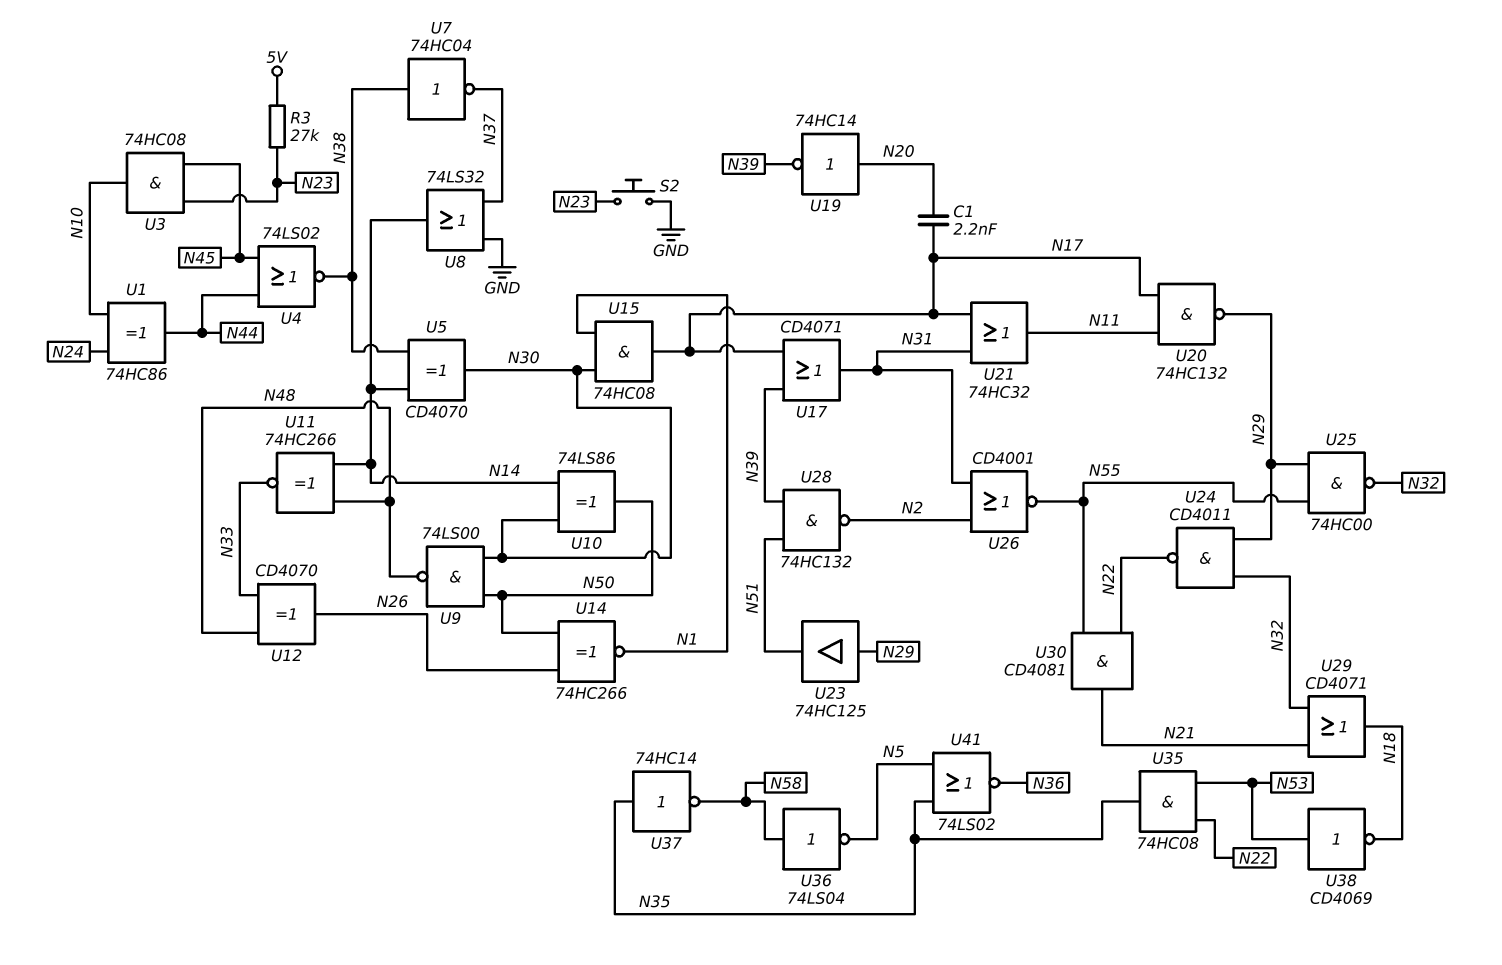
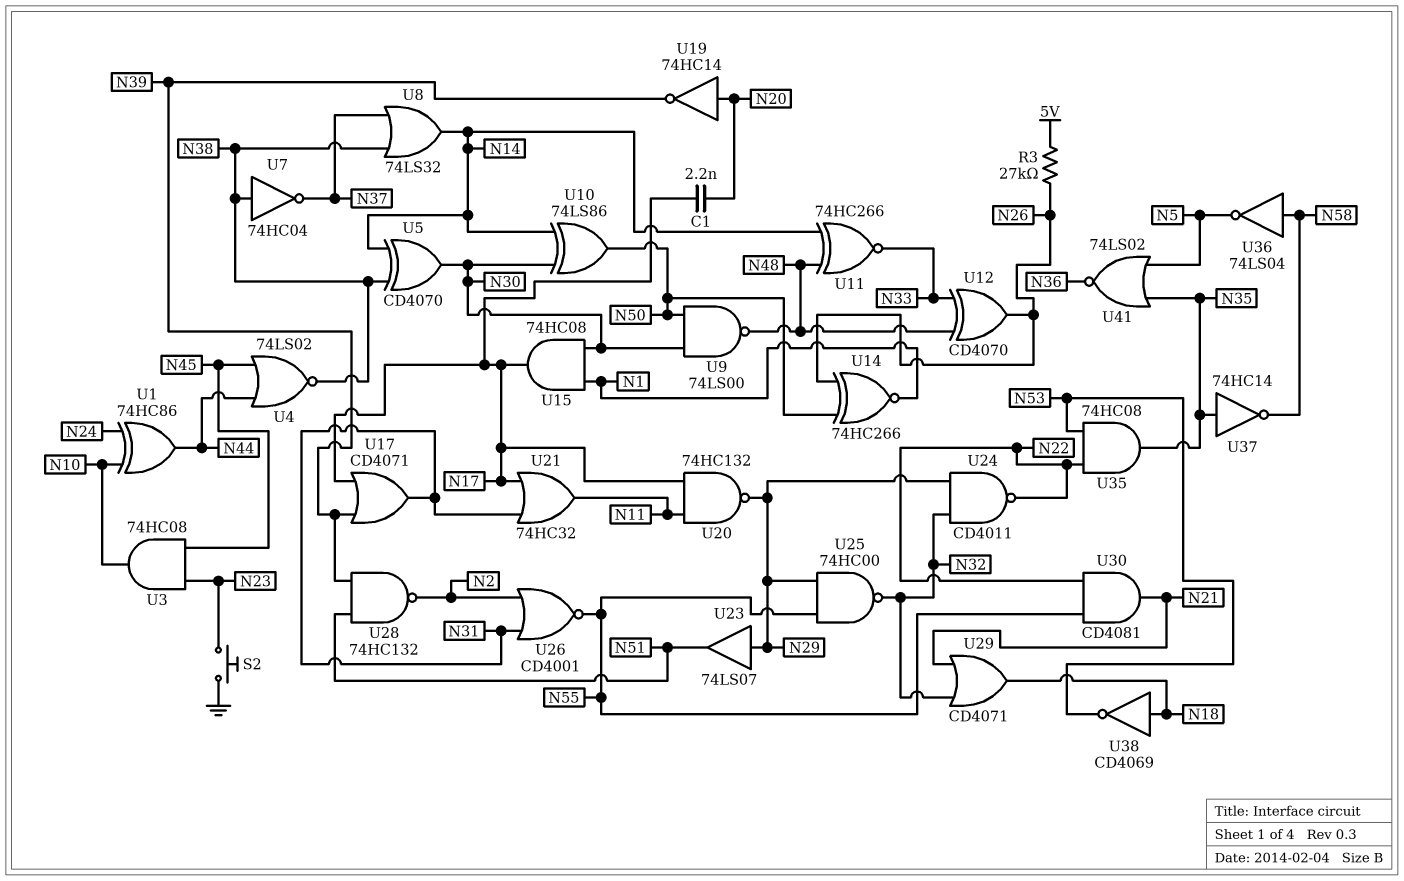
R3: 27k (5V, N23) -> 27k (5V, N26)
U8: OR 74LS32 (in GND, in N37, out N14) -> OR 74LS32 (in N37, in N38, out N14)
U23: buffer 74HC125 (in N29, out N51) -> buffer 74LS07 (in N29, out N51)
U38: NOT CD4069 (in N53, out N18) -> NOT CD4069 (in N18, out N53)

